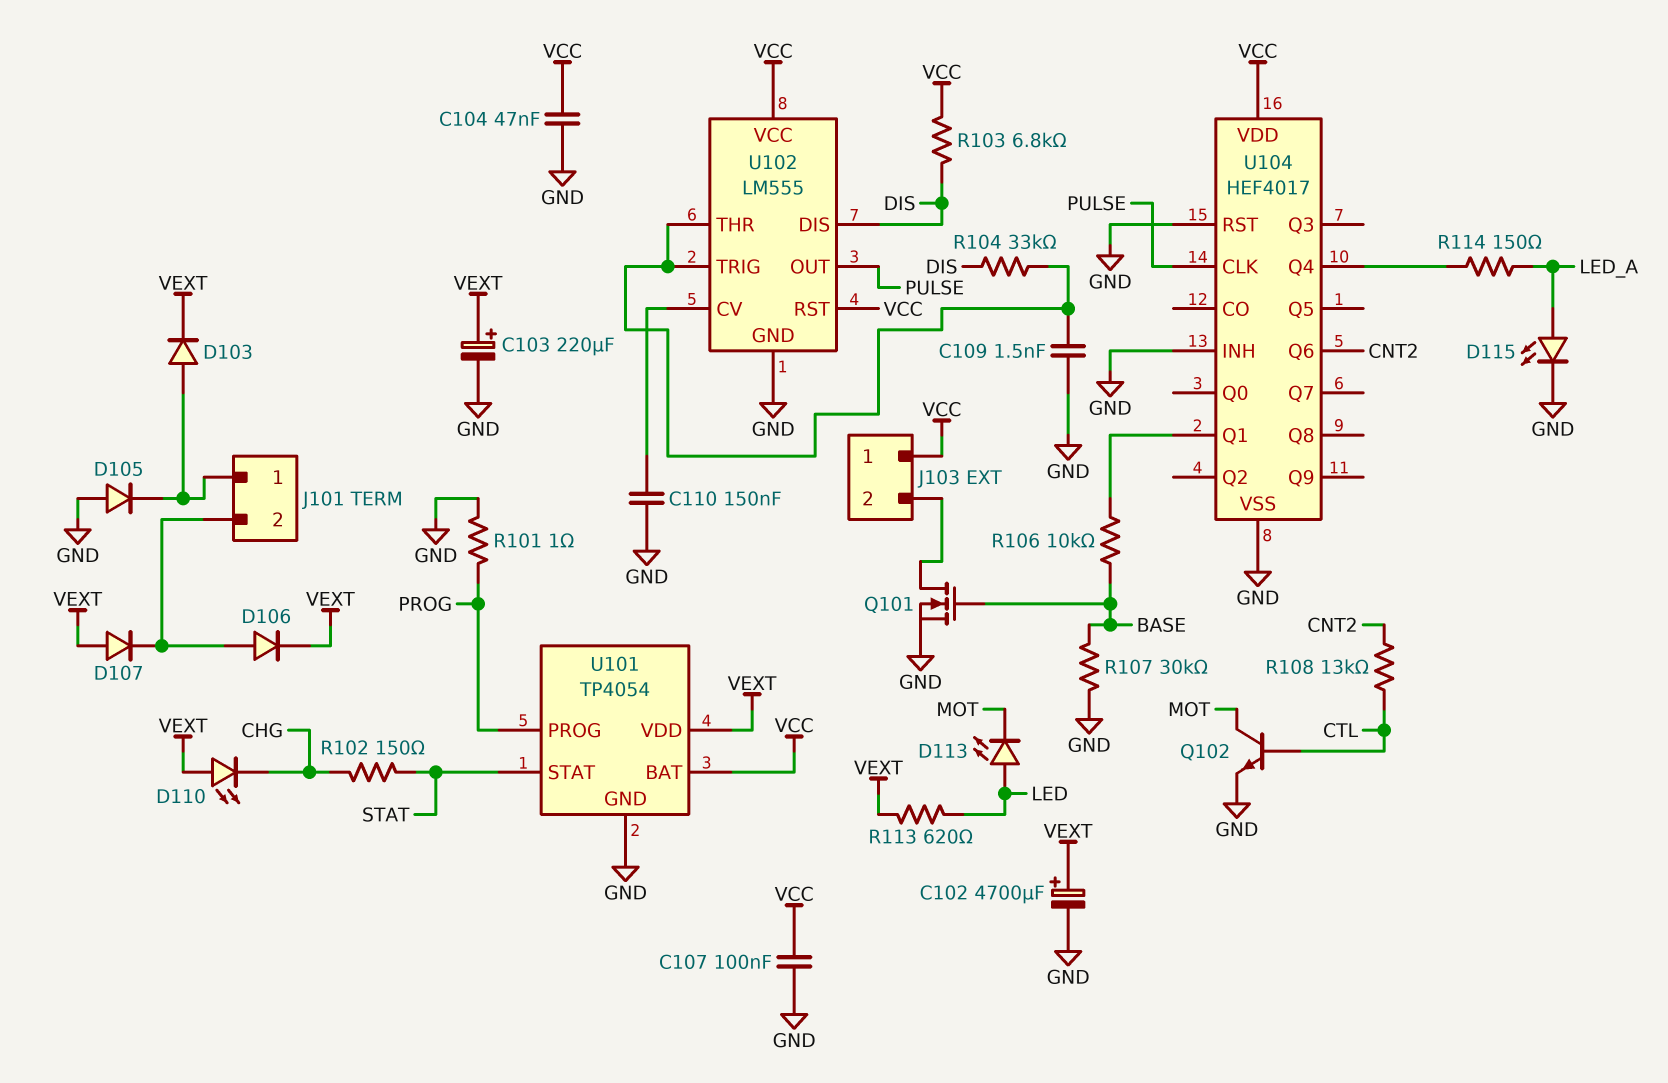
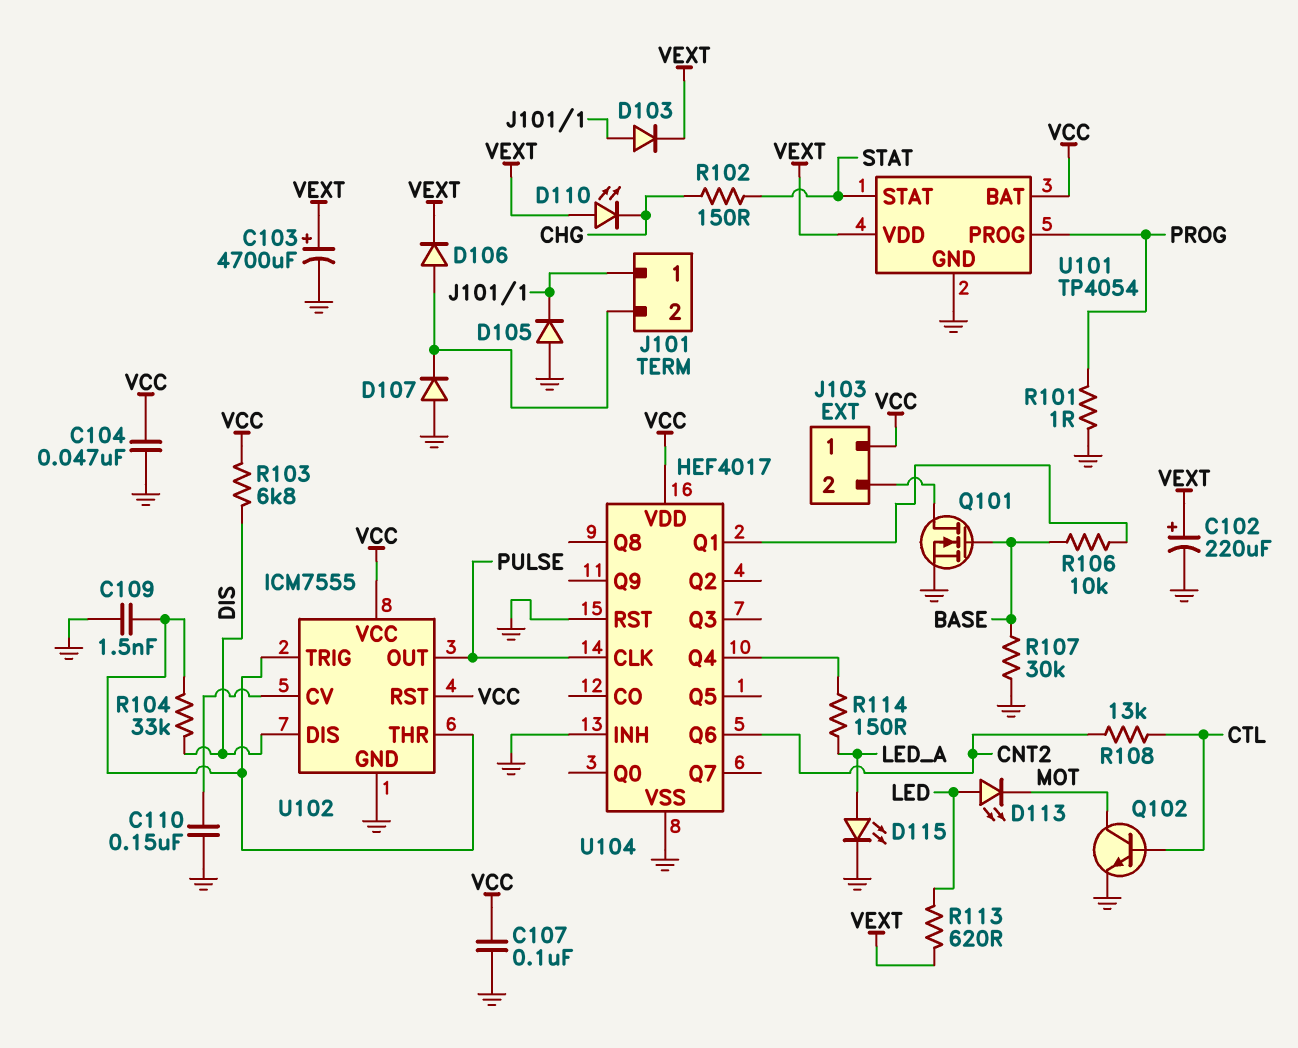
C102: 4700uF (plus VEXT, minus GND) -> 220uF (plus VEXT, minus GND)
C103: 220uF (plus VEXT, minus GND) -> 4700uF (plus VEXT, minus GND)
D107: diode (A VEXT, K J101/2) -> diode (A GND, K J101/2)
U102: LM555 -> ICM7555

